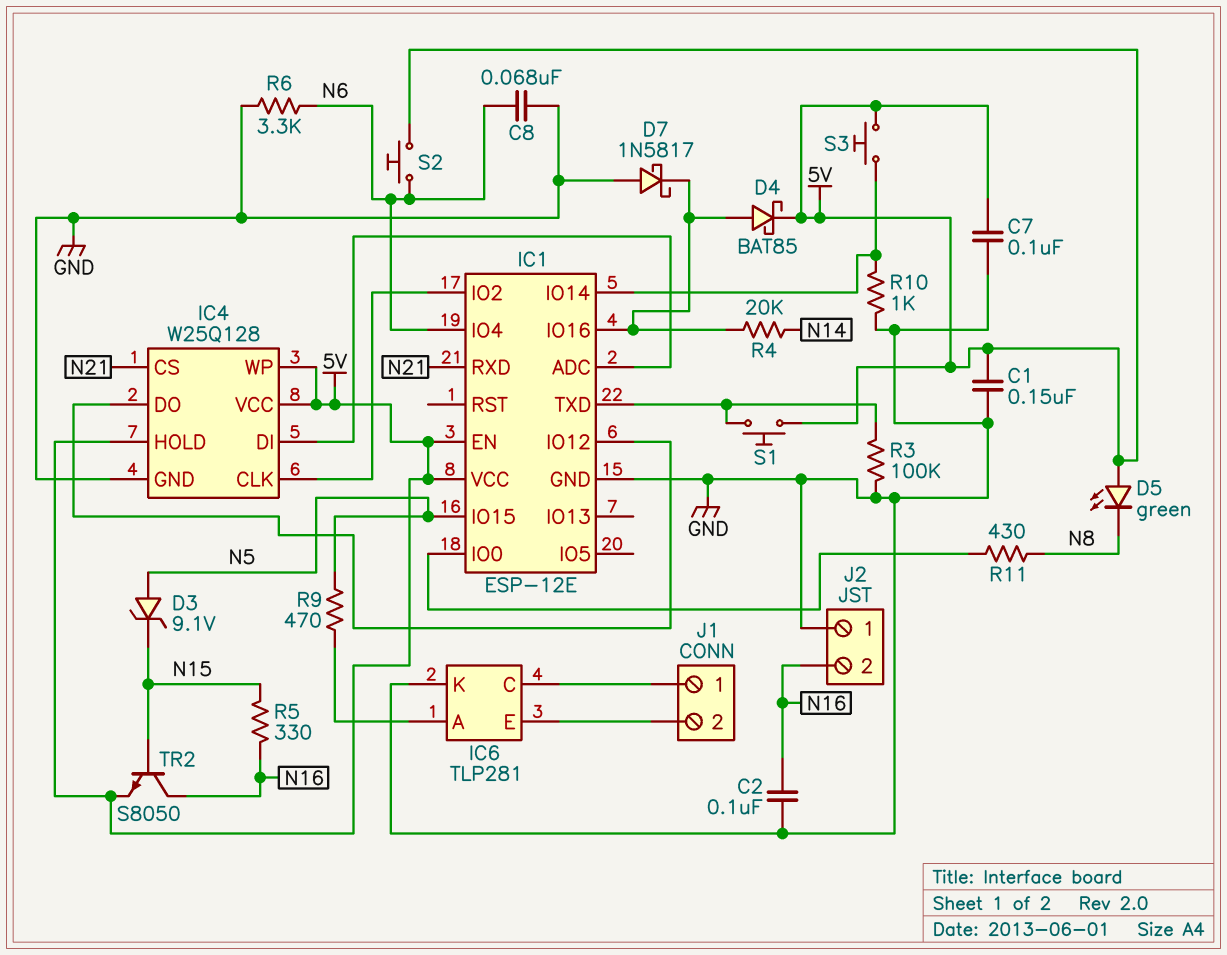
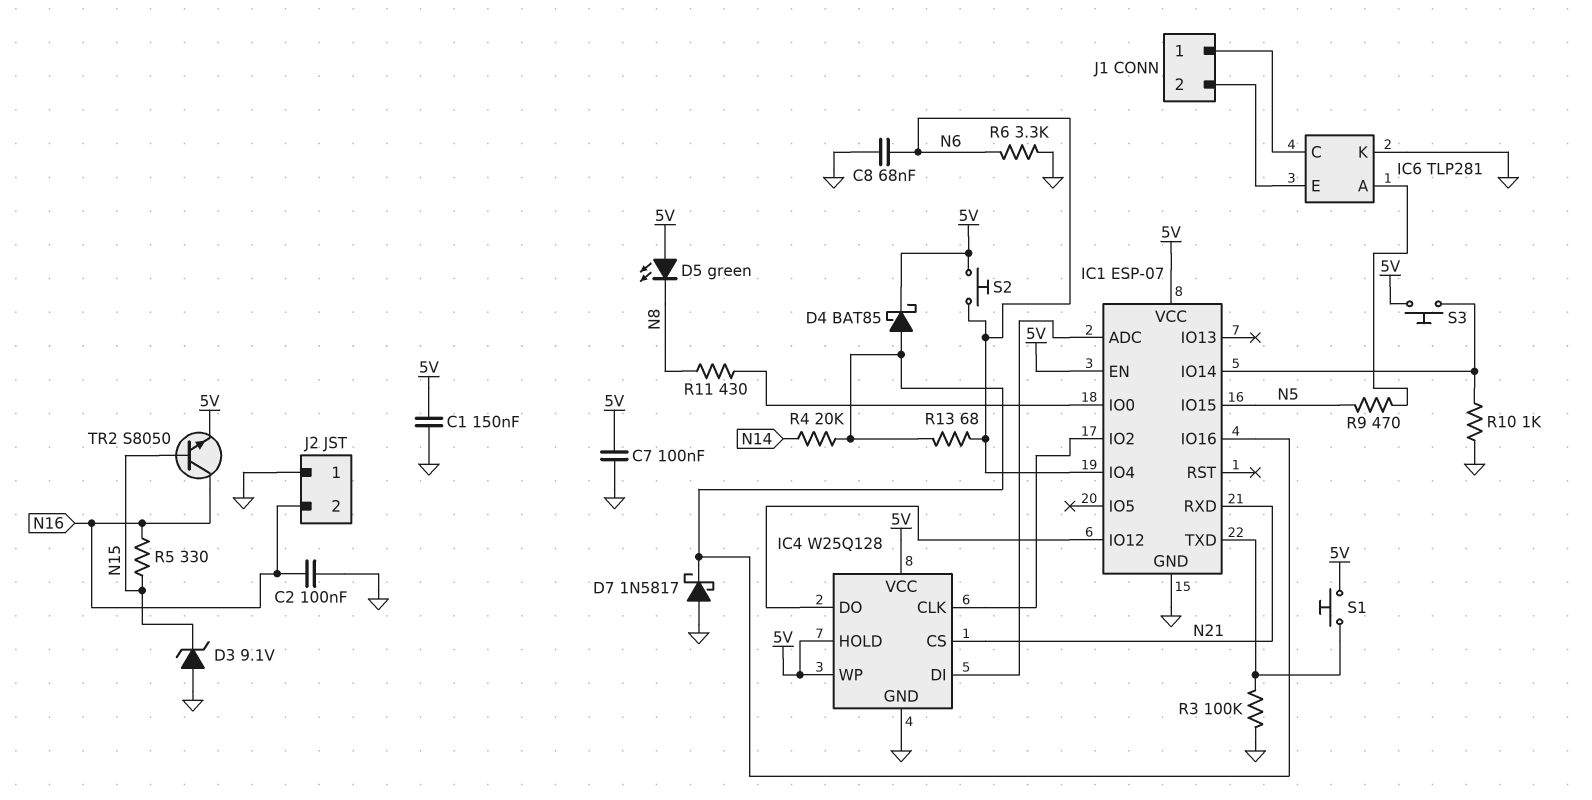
D3: zener 9.1V (A N5, K N15) -> zener 9.1V (A GND, K N15)
IC1: ESP-12E -> ESP-07
R13: none -> 68 (IC1/IO16, N6)

